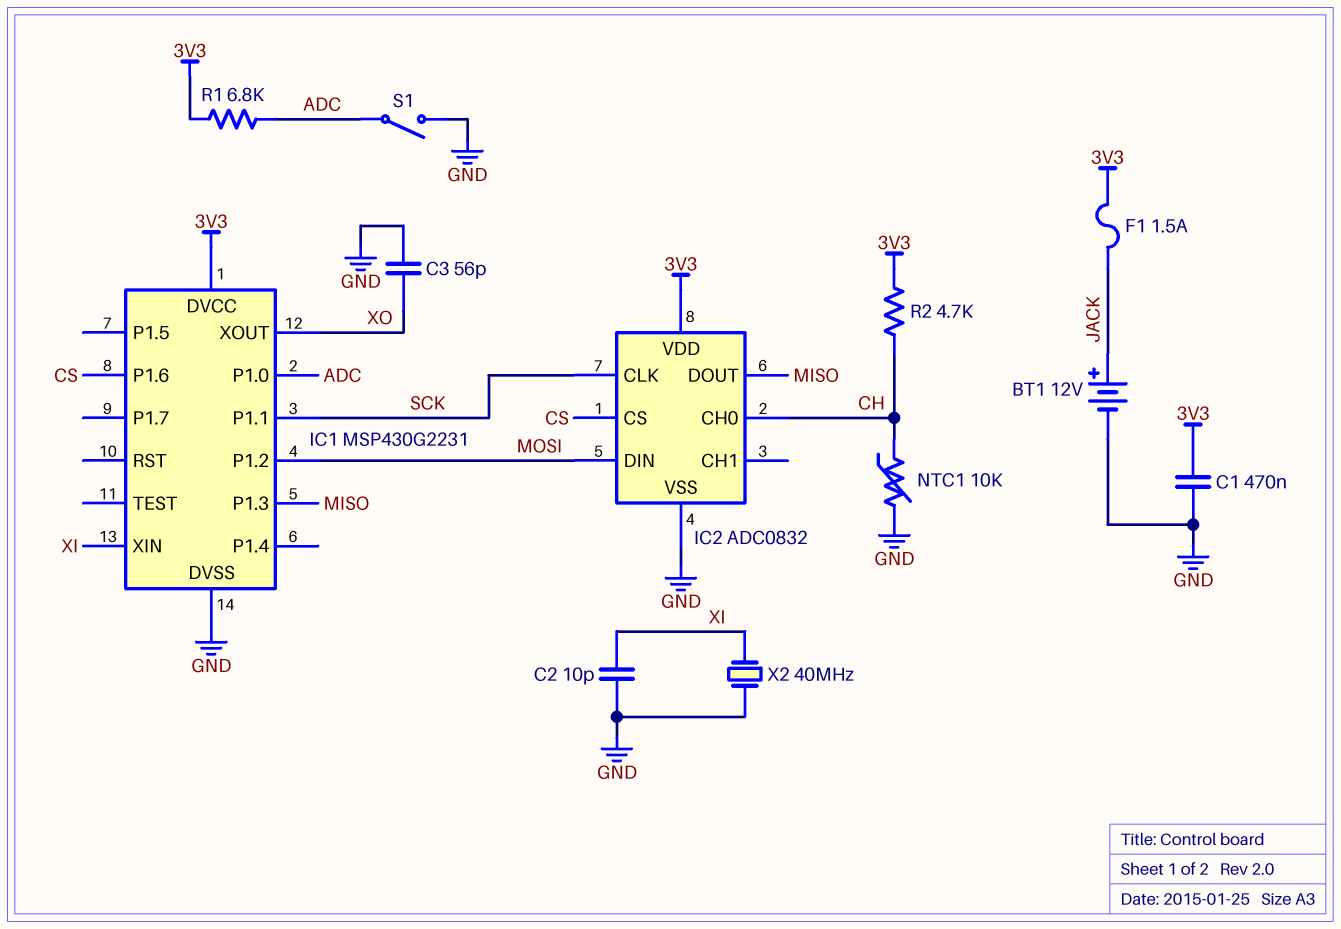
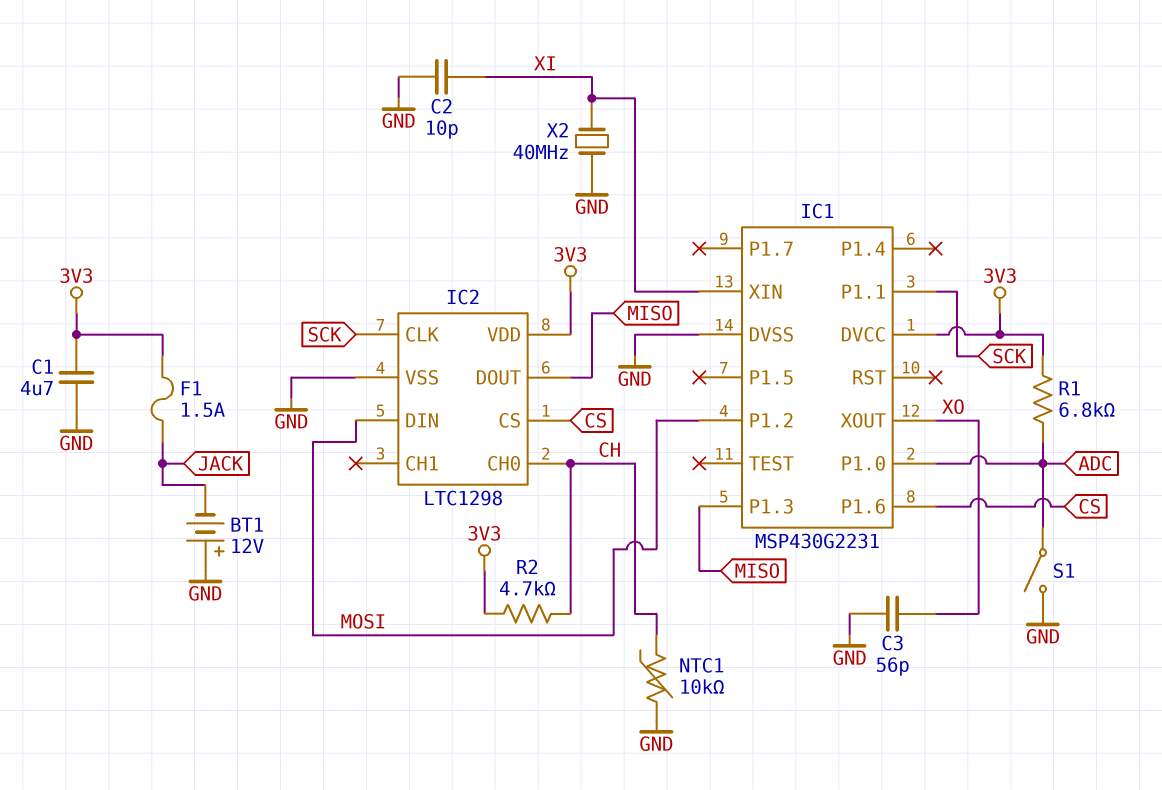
BT1: 12V (plus JACK, minus GND) -> 12V (plus GND, minus JACK)
C1: 470nF (3V3, GND) -> 4.7uF (3V3, GND)
IC2: ADC0832 -> LTC1298

